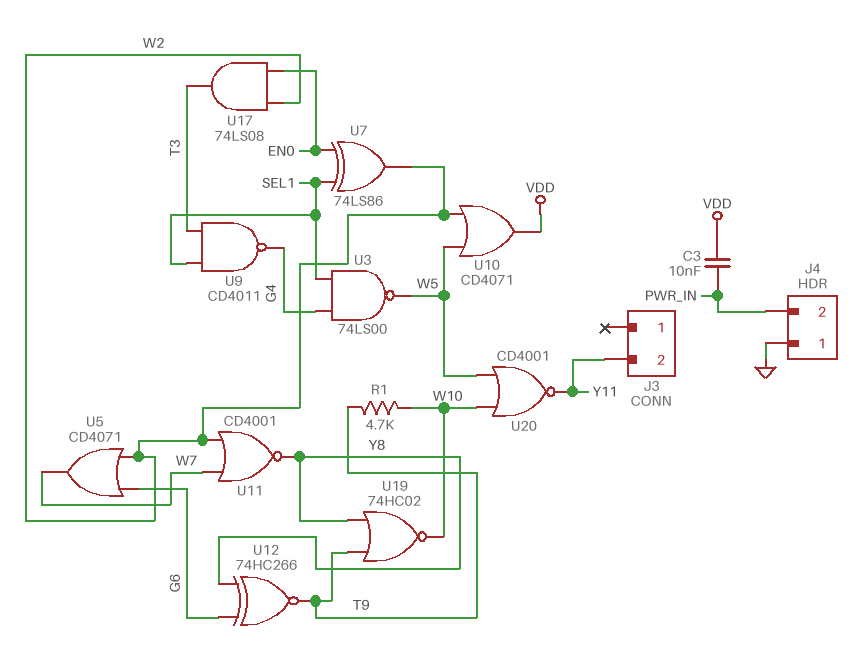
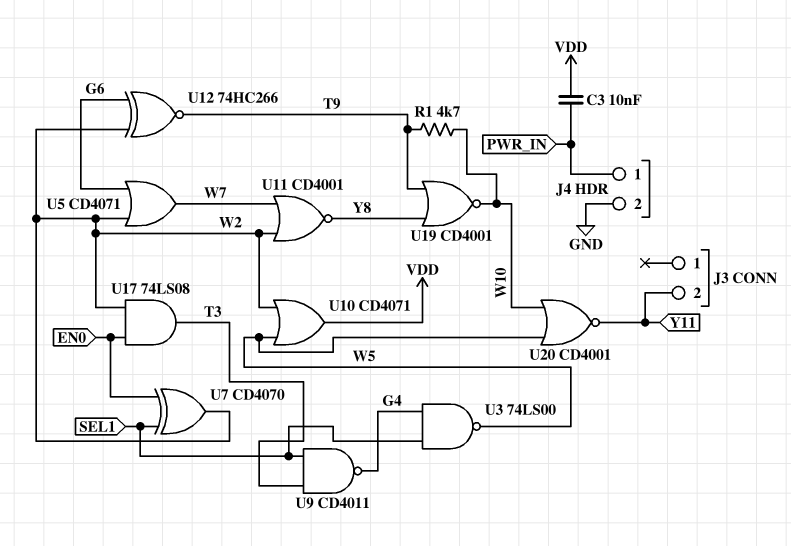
J4 pin 1: GND -> PWR_IN
J4 pin 2: PWR_IN -> GND
U7: XOR 74LS86 (in EN0, in SEL1, out W2) -> XOR CD4070 (in EN0, in SEL1, out W2)
U12: XNOR 74HC266 (in G6, in Y8, out T9) -> XNOR 74HC266 (in G6, in W2, out T9)
U19: NOR 74HC02 (in T9, in Y8, out W10) -> NOR CD4001 (in T9, in Y8, out W10)

